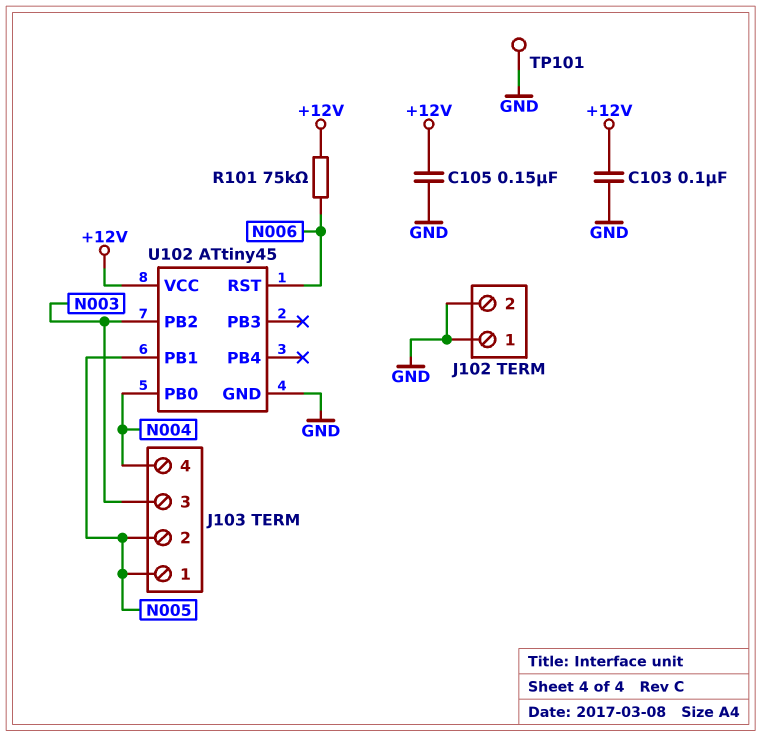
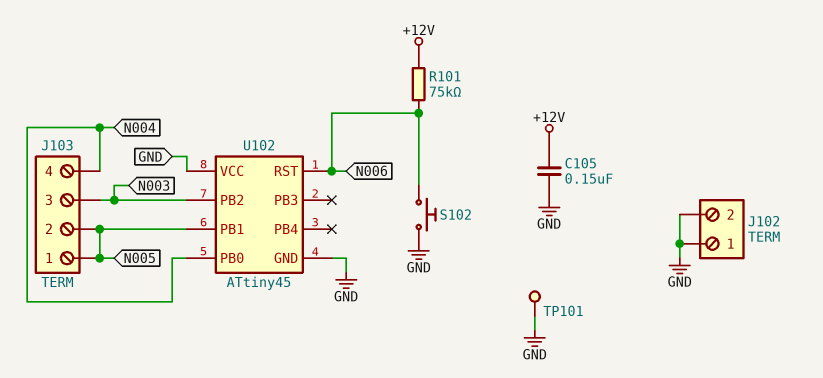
C103: 100nF (+12V, GND) -> none
S102: none -> button (GND, N006)
U102 pin VCC: +12V -> GND

